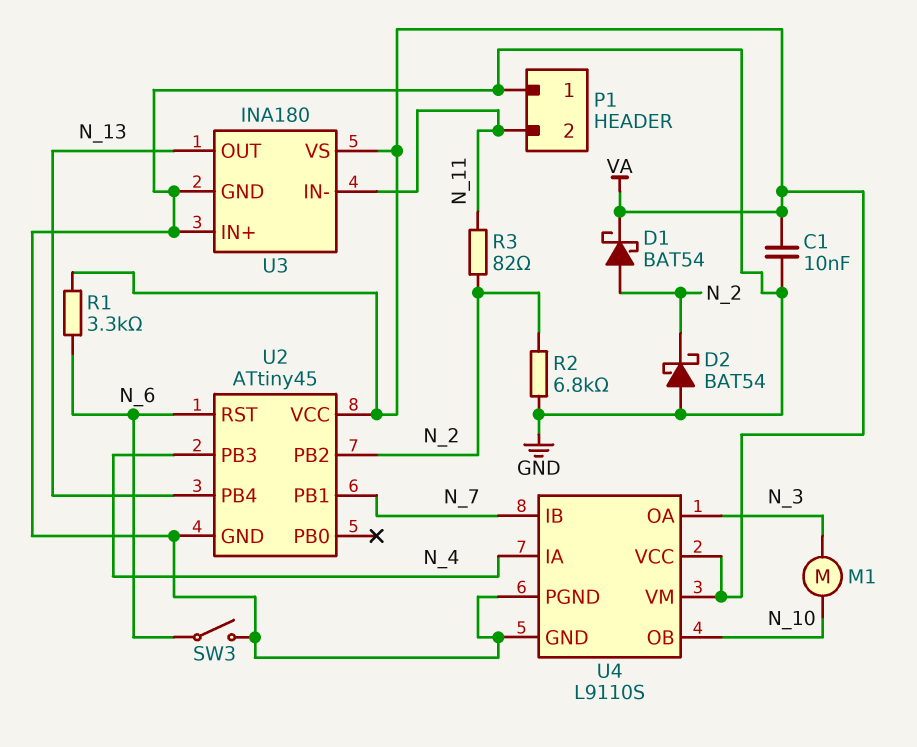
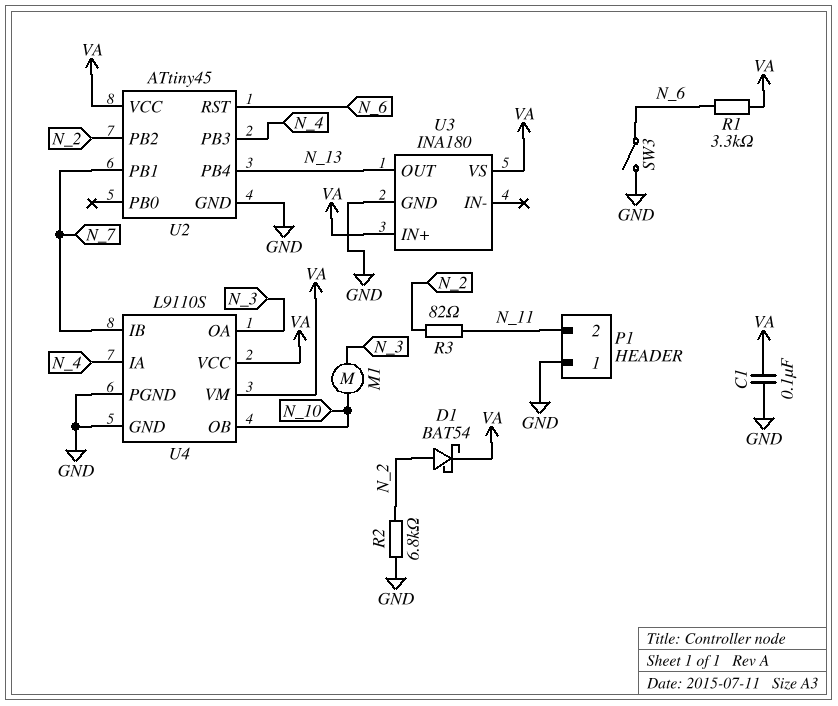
C1: 10nF (GND, VA) -> 100nF (GND, VA)
D2: schottky BAT54 (A GND, K N_2) -> none
U3 pin IN+: GND -> VA
U3 pin IN-: N_11 -> none

